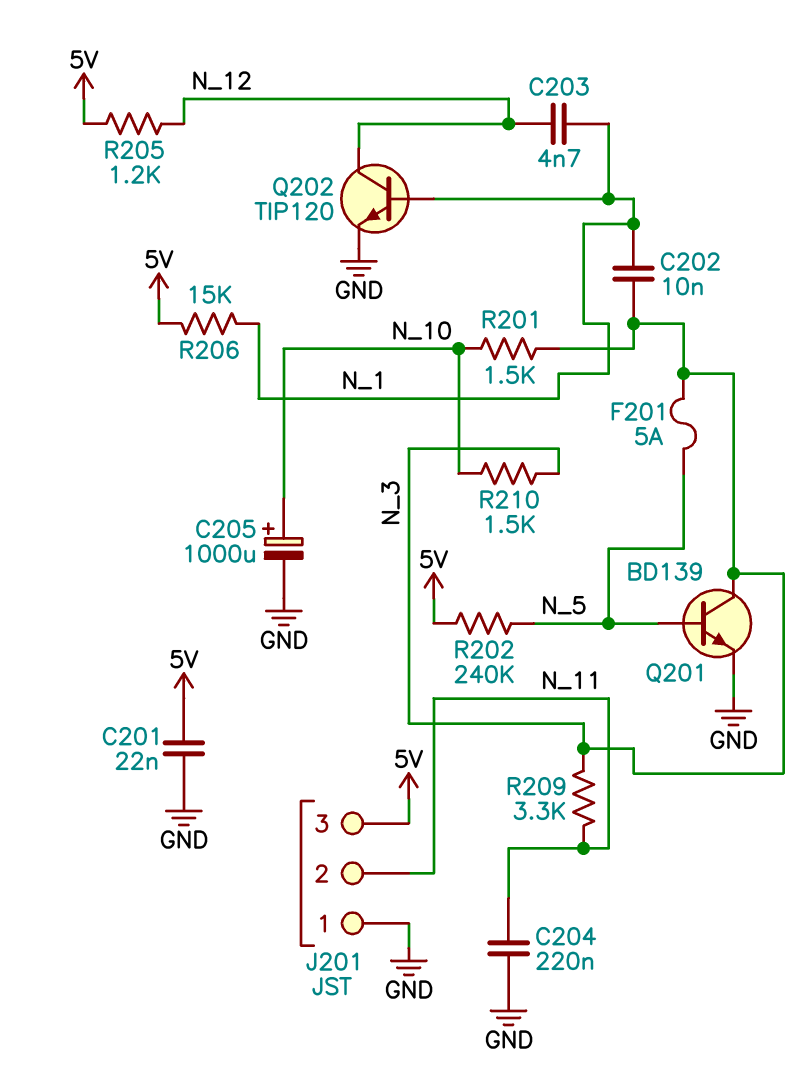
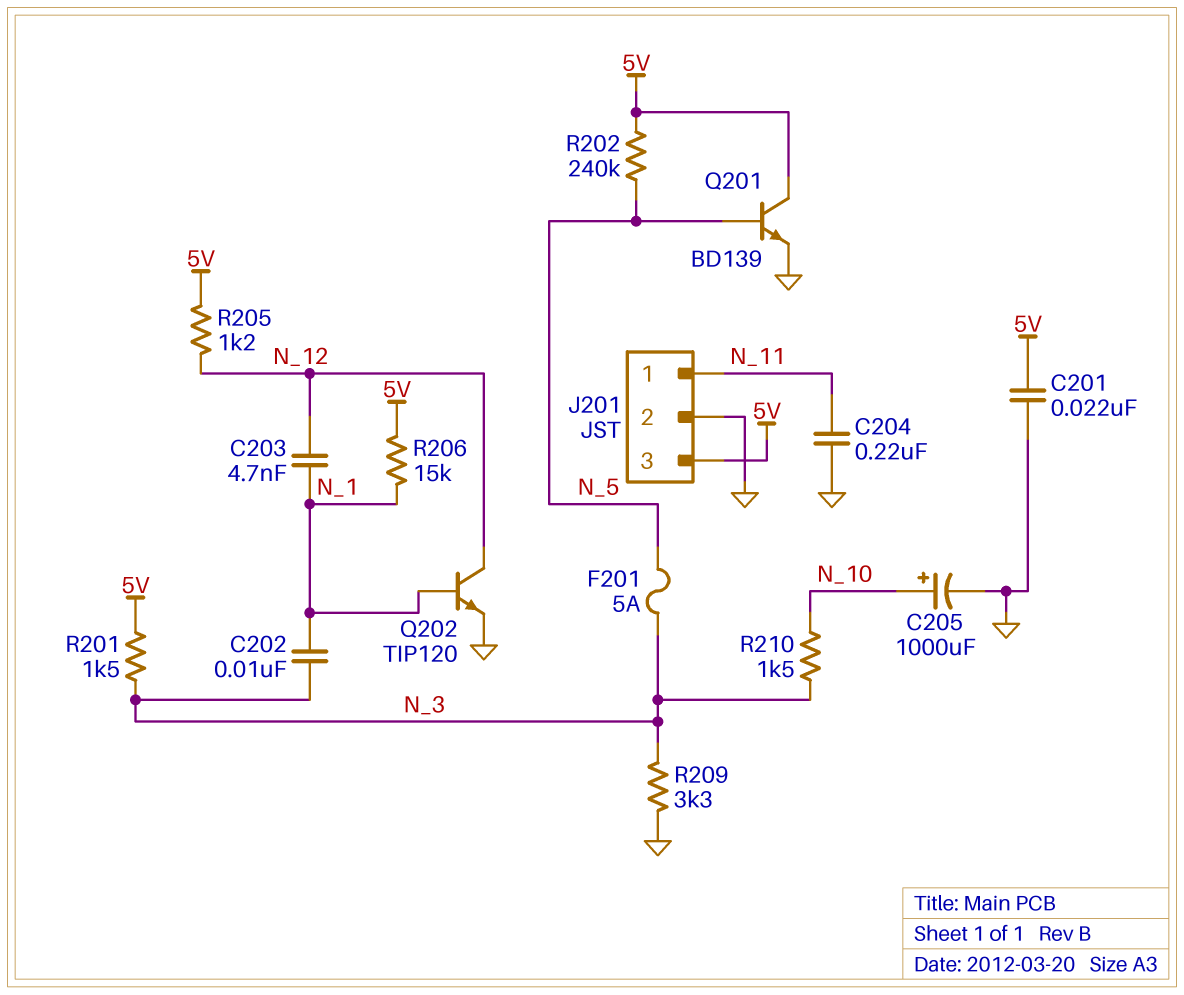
J201 pin 1: GND -> N_11
J201 pin 2: N_11 -> GND
Q201: NPN BD139 (B N_5, C N_3, E GND) -> NPN BD139 (B N_5, C 5V, E GND)
R201: 1.5k (N_3, N_10) -> 1.5k (5V, N_3)
R209: 3.3k (N_3, N_11) -> 3.3k (GND, N_3)

